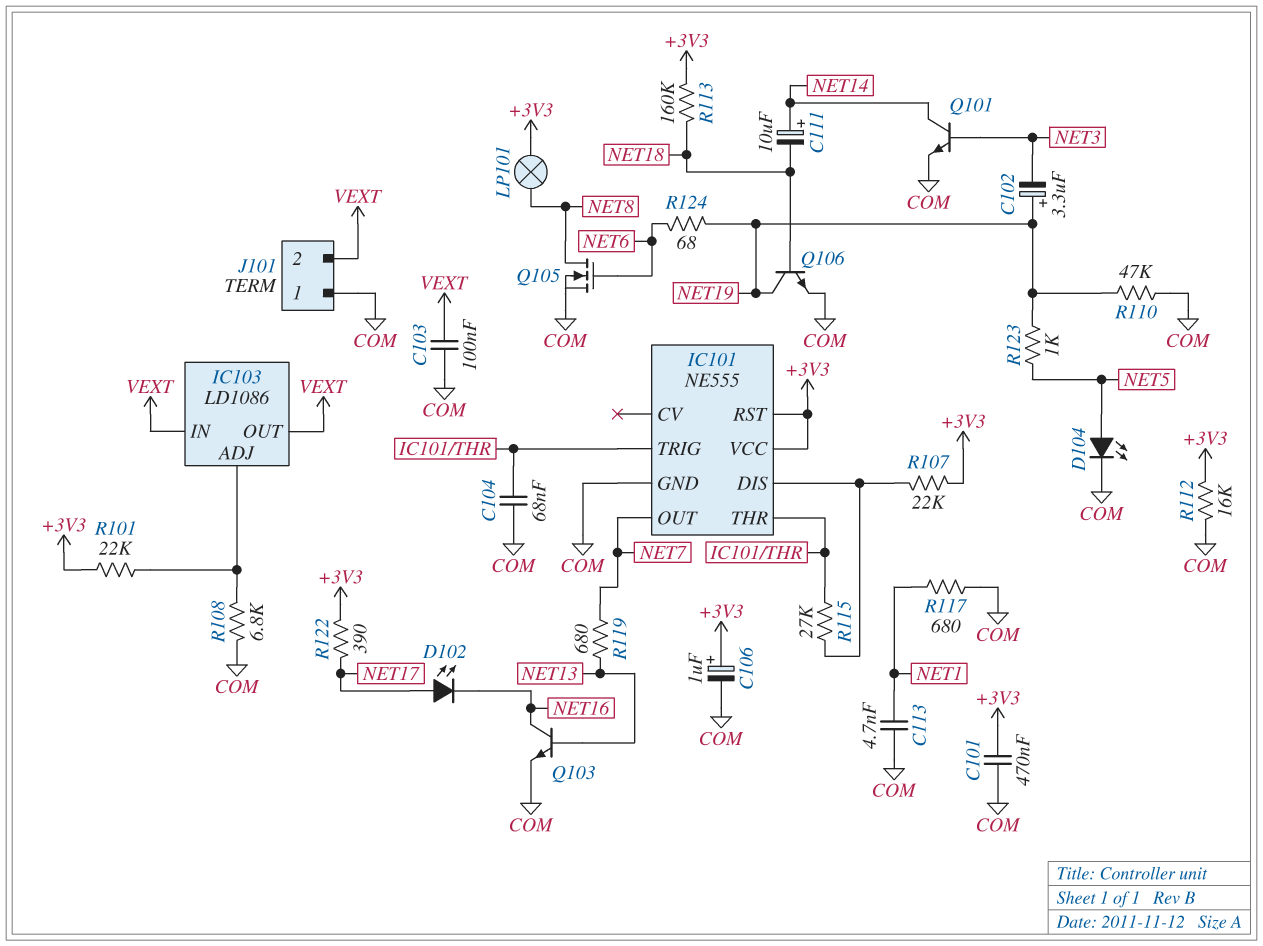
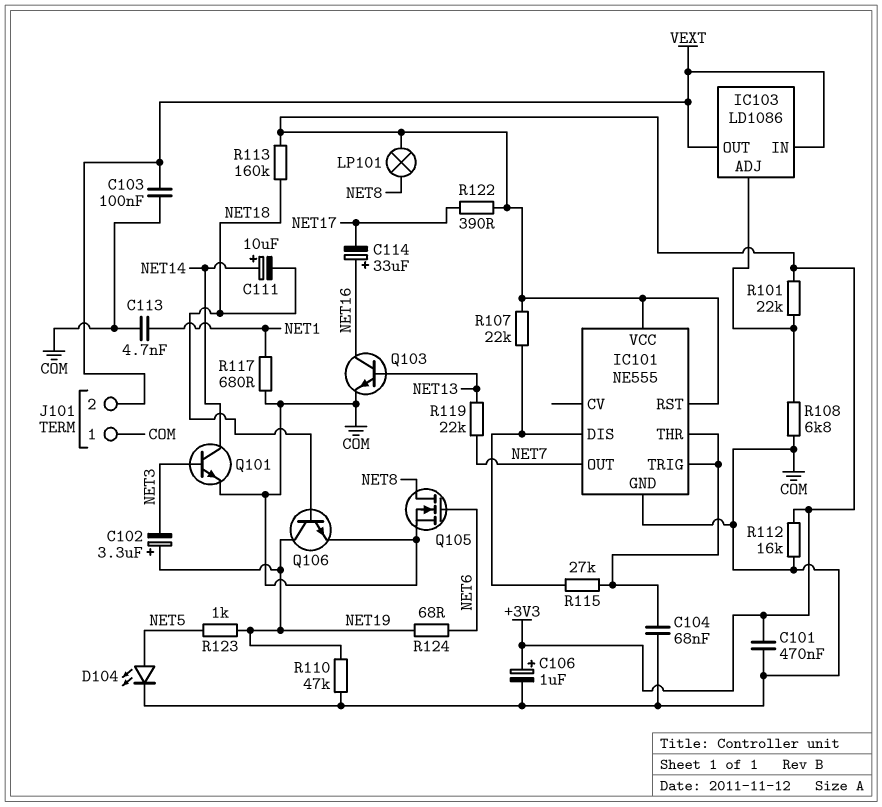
C114: none -> 33uF (plus NET16, minus NET17)
D102: LED (A NET17, K NET16) -> none
R119: 680 (NET7, NET13) -> 22k (NET7, NET13)

